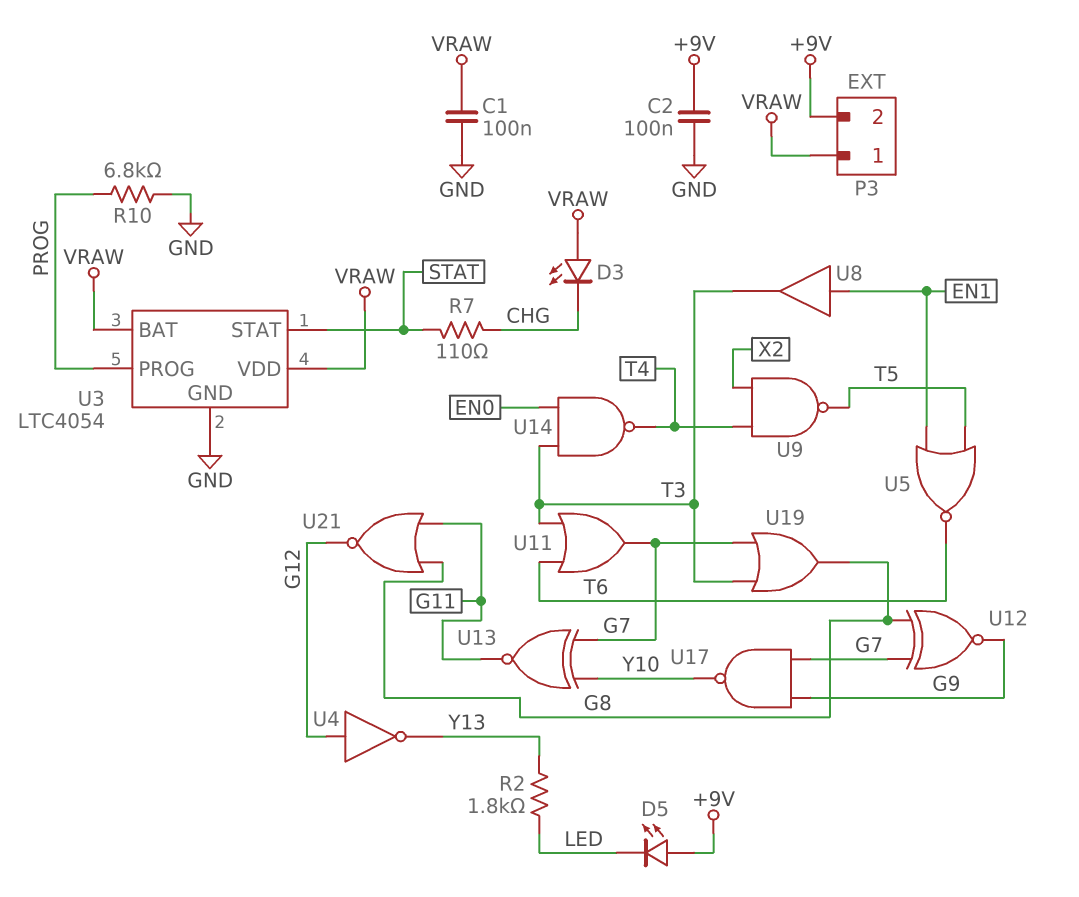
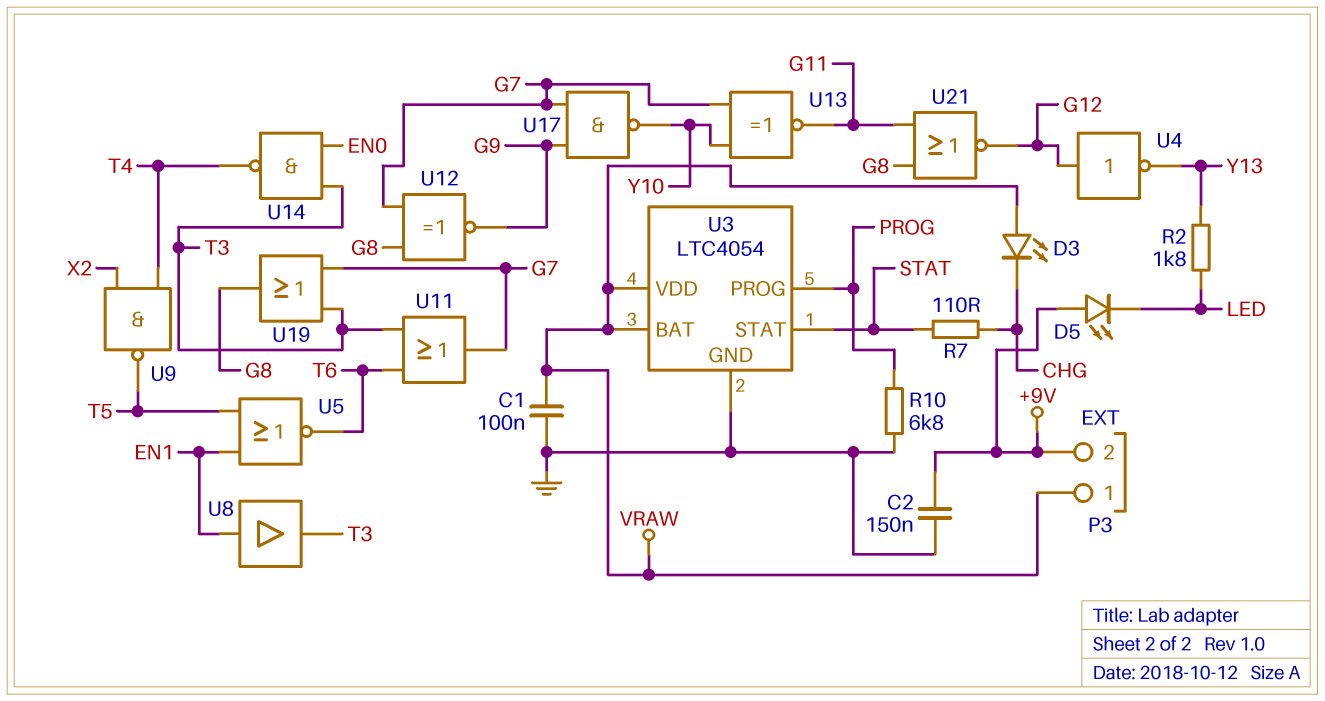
C2: 100nF (+9V, GND) -> 150nF (+9V, GND)

